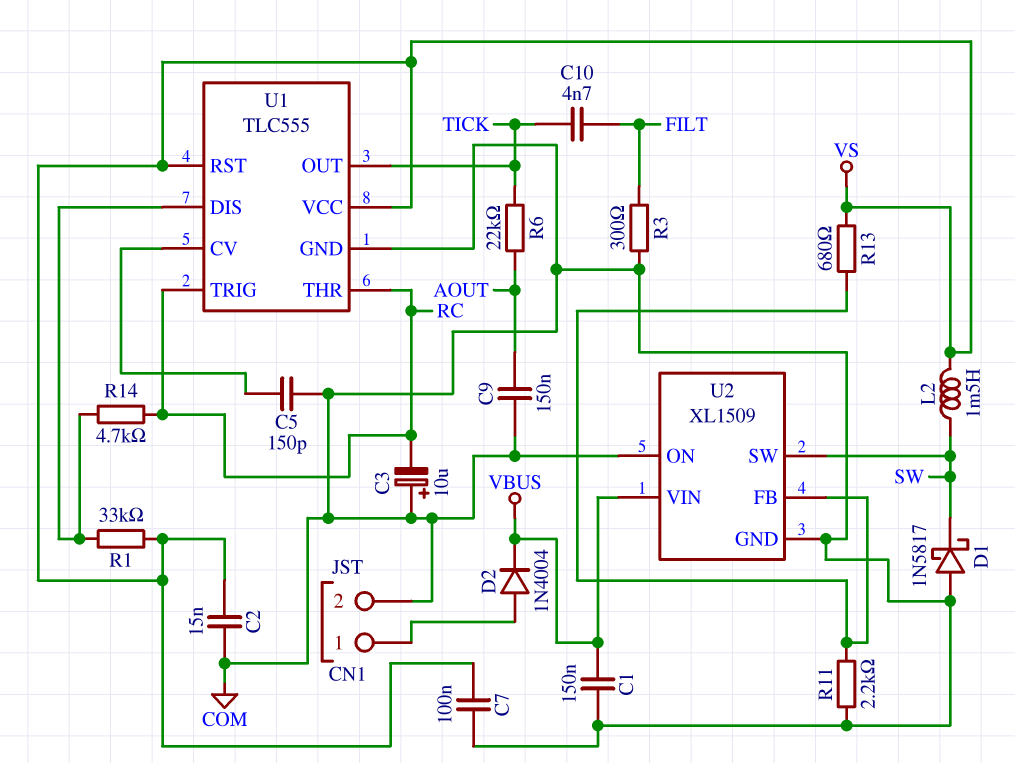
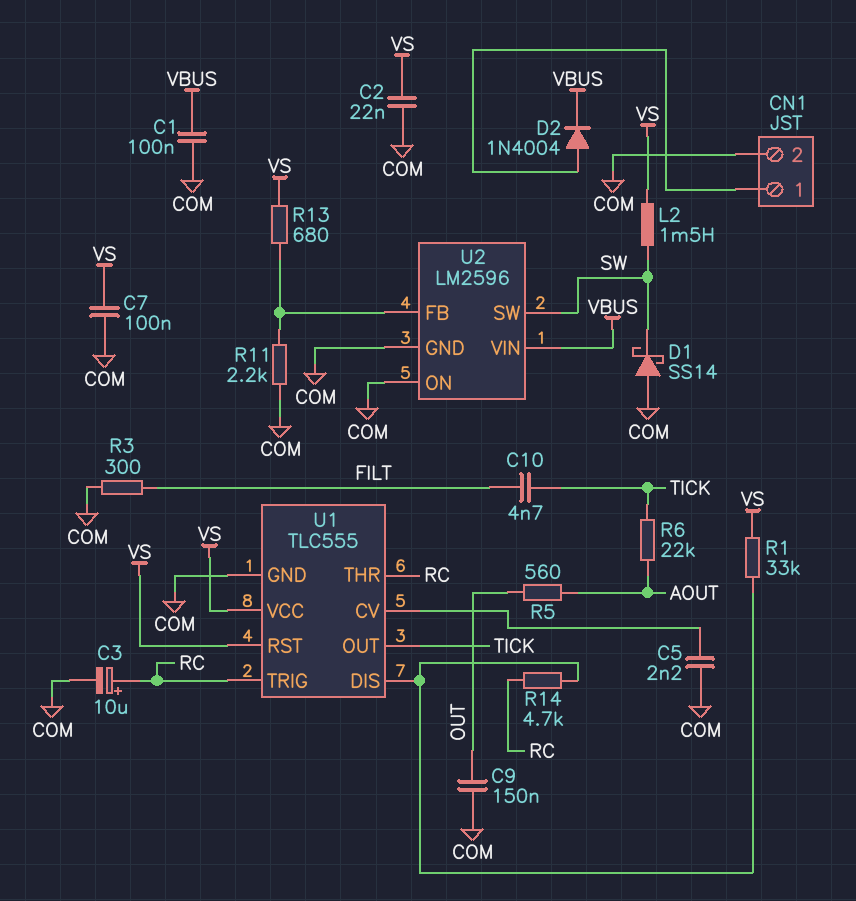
C1: 150nF (COM, VBUS) -> 100nF (COM, VBUS)
C2: 15nF (COM, VS) -> 22nF (COM, VS)
C3: 10uF (plus COM, minus RC) -> 10uF (plus RC, minus COM)
C5: 150pF (COM, U1/CV) -> 2.2nF (COM, U1/CV)
C9: 150nF (AOUT, COM) -> 150nF (COM, OUT)
D1: schottky 1N5817 (A COM, K SW) -> schottky SS14 (A COM, K SW)
R5: none -> 560 (AOUT, OUT)
U2: XL1509 -> LM2596

